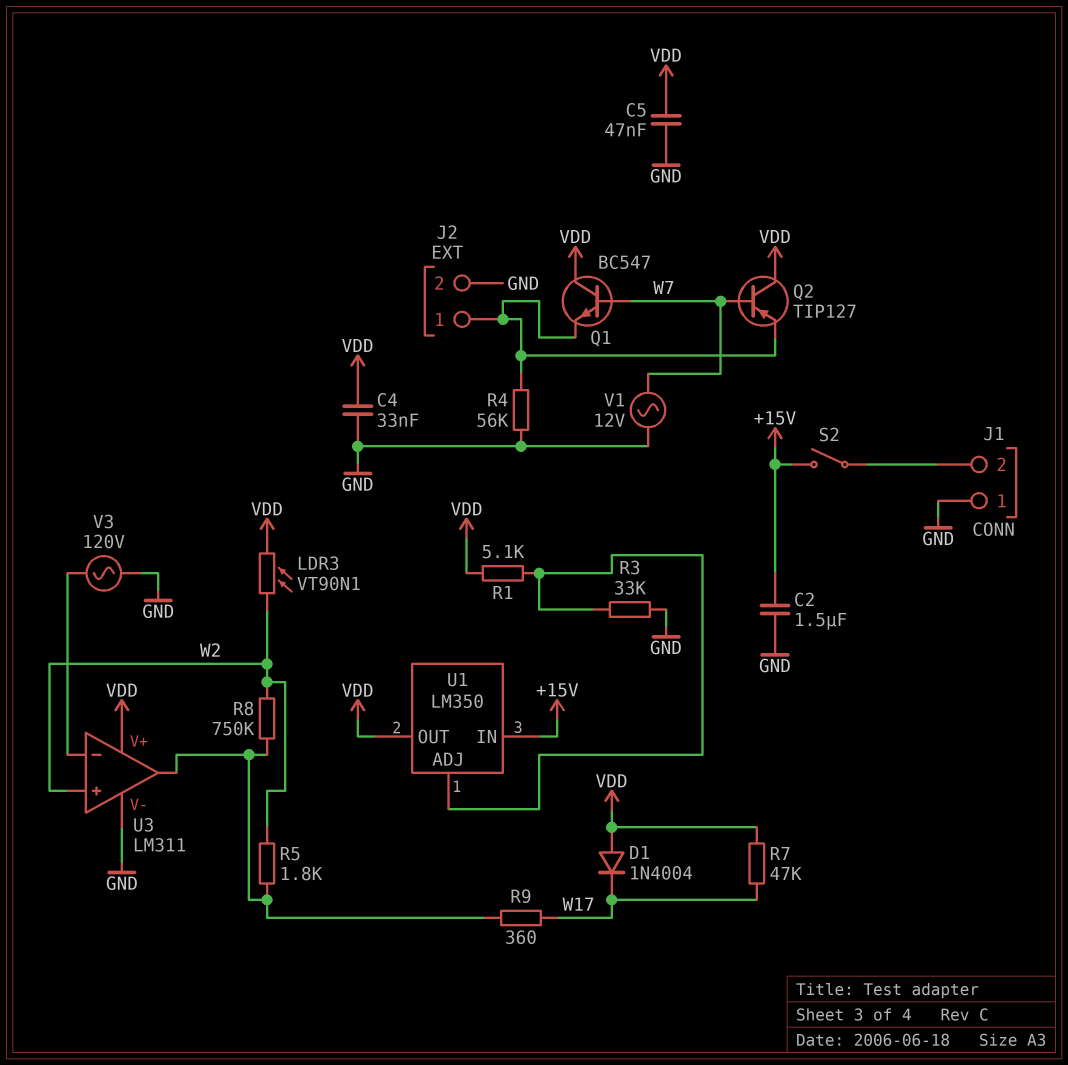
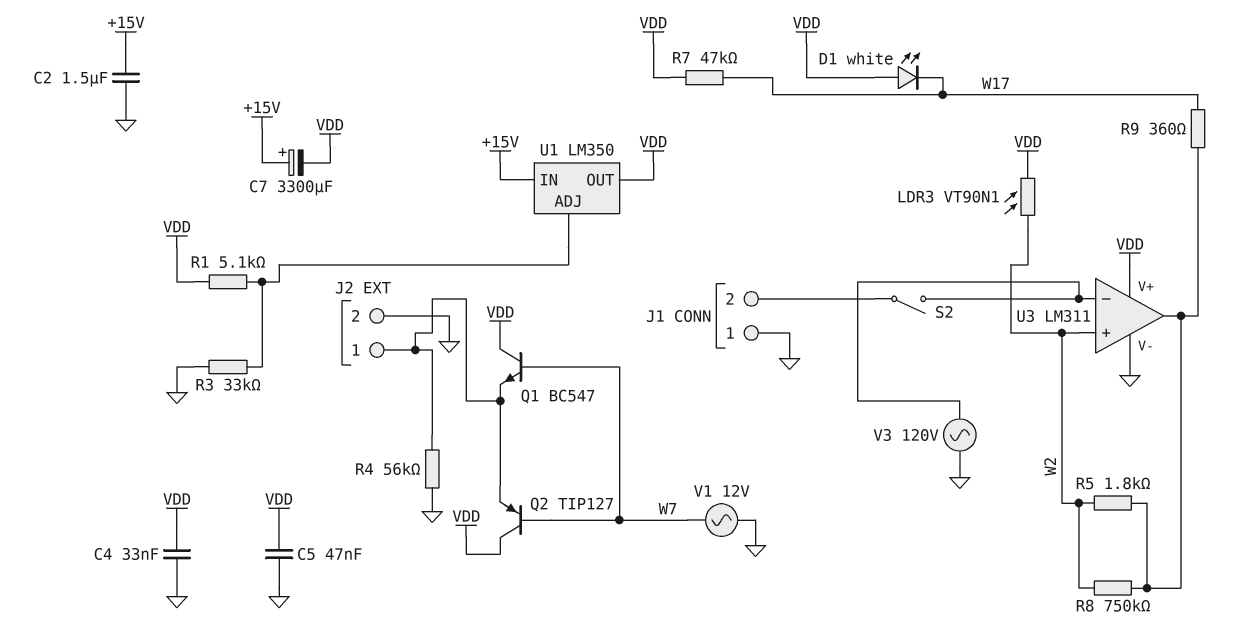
C7: none -> 3300uF (plus +15V, minus VDD)
D1: diode 1N4004 (A VDD, K W17) -> LED white (A VDD, K W17)
S2: switch (+15V, J1/2) -> switch (J1/2, U3/in-)

